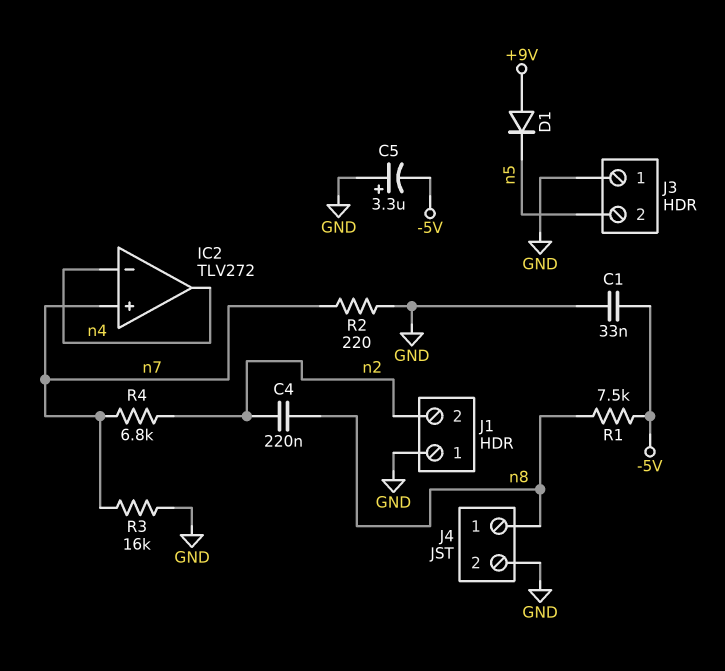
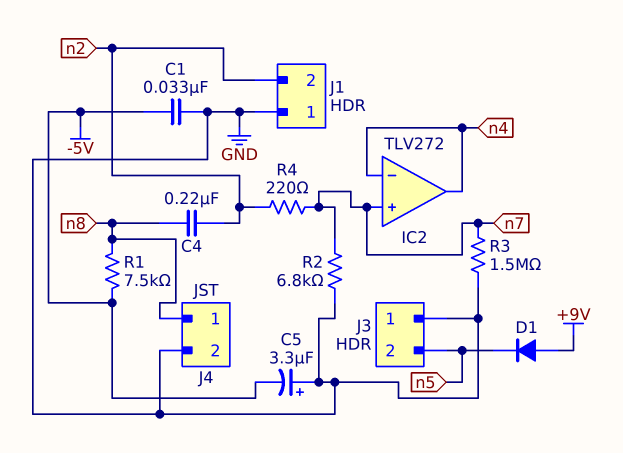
R2: 220 (GND, n7) -> 6.8k (GND, n7)
R3: 16k (GND, n7) -> 1.5M (GND, n7)
R4: 6.8k (n2, n7) -> 220 (n2, n7)

